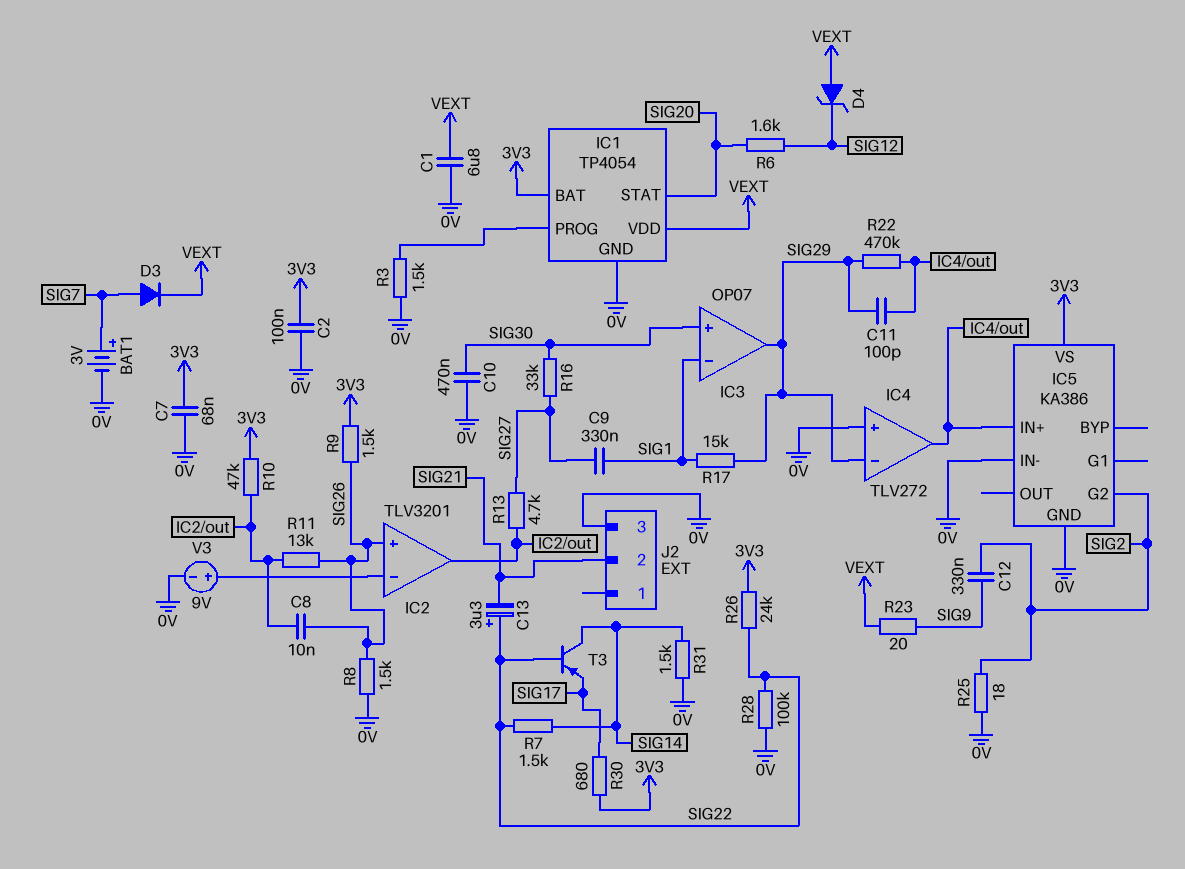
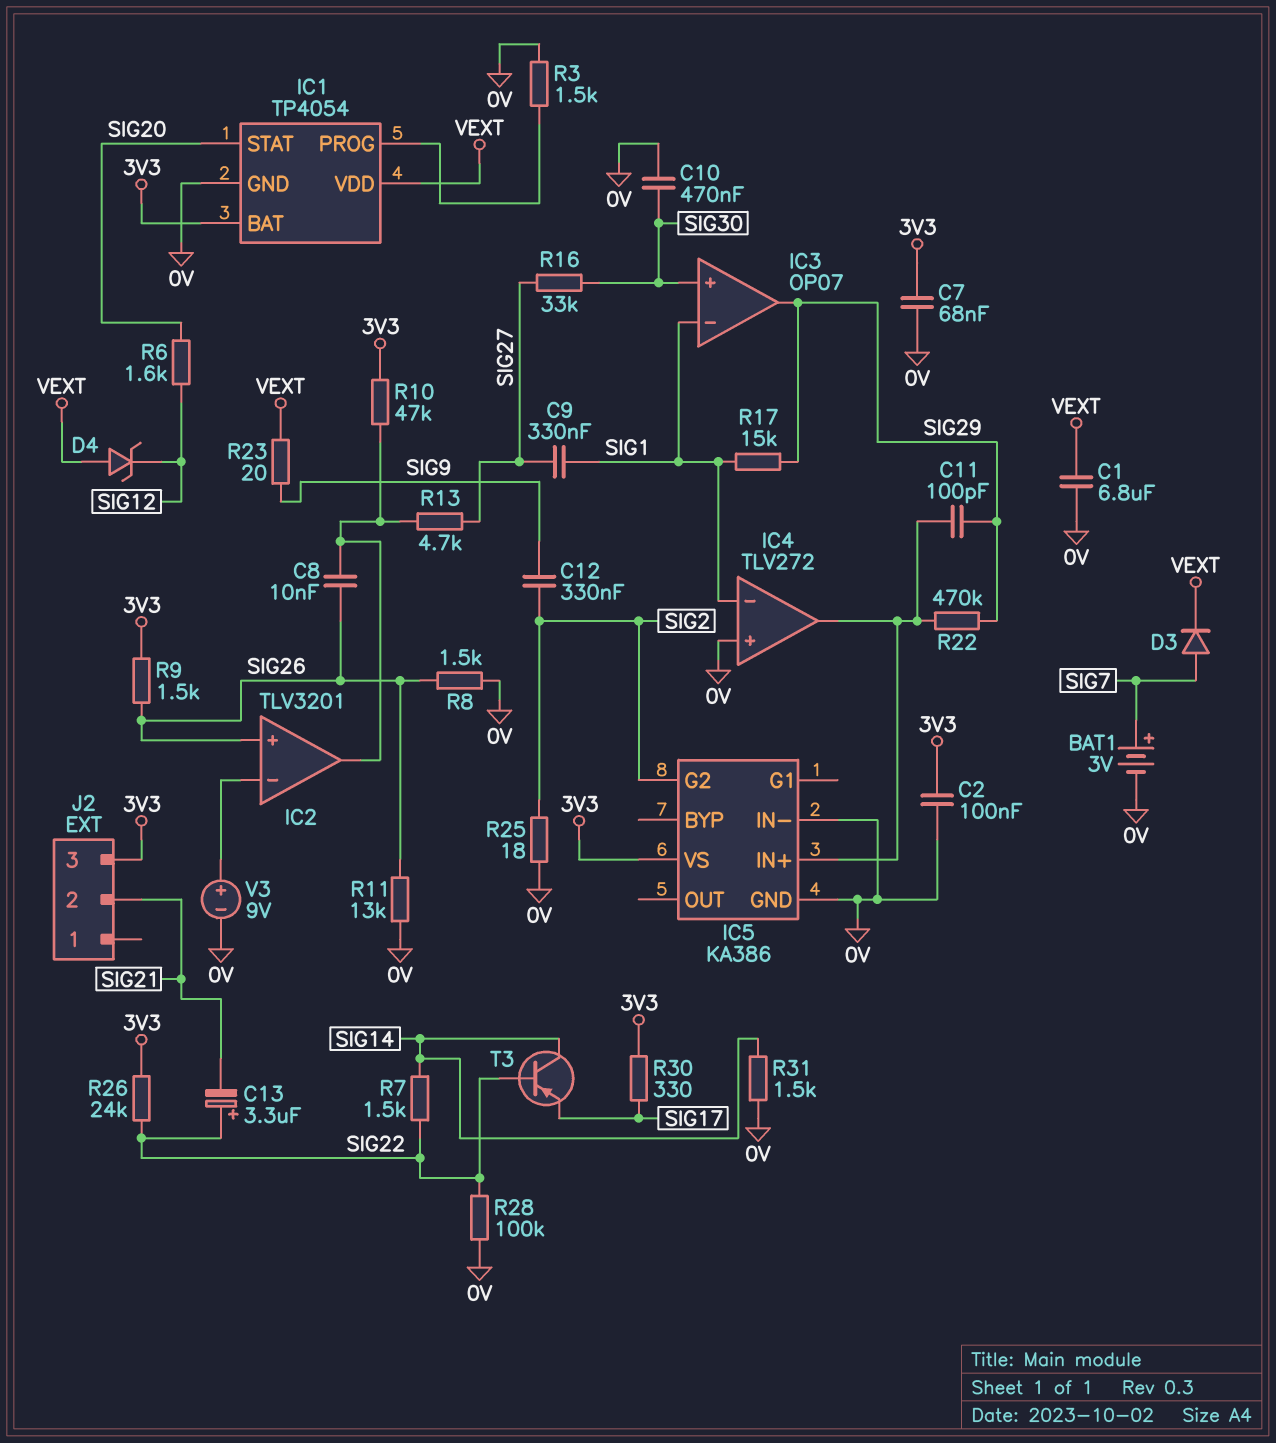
IC4 pin in-: SIG29 -> SIG1
J2 pin 3: 0V -> 3V3
R11: 13k (IC2/out, SIG26) -> 13k (0V, SIG26)
R30: 680 (3V3, SIG17) -> 330 (3V3, SIG17)

